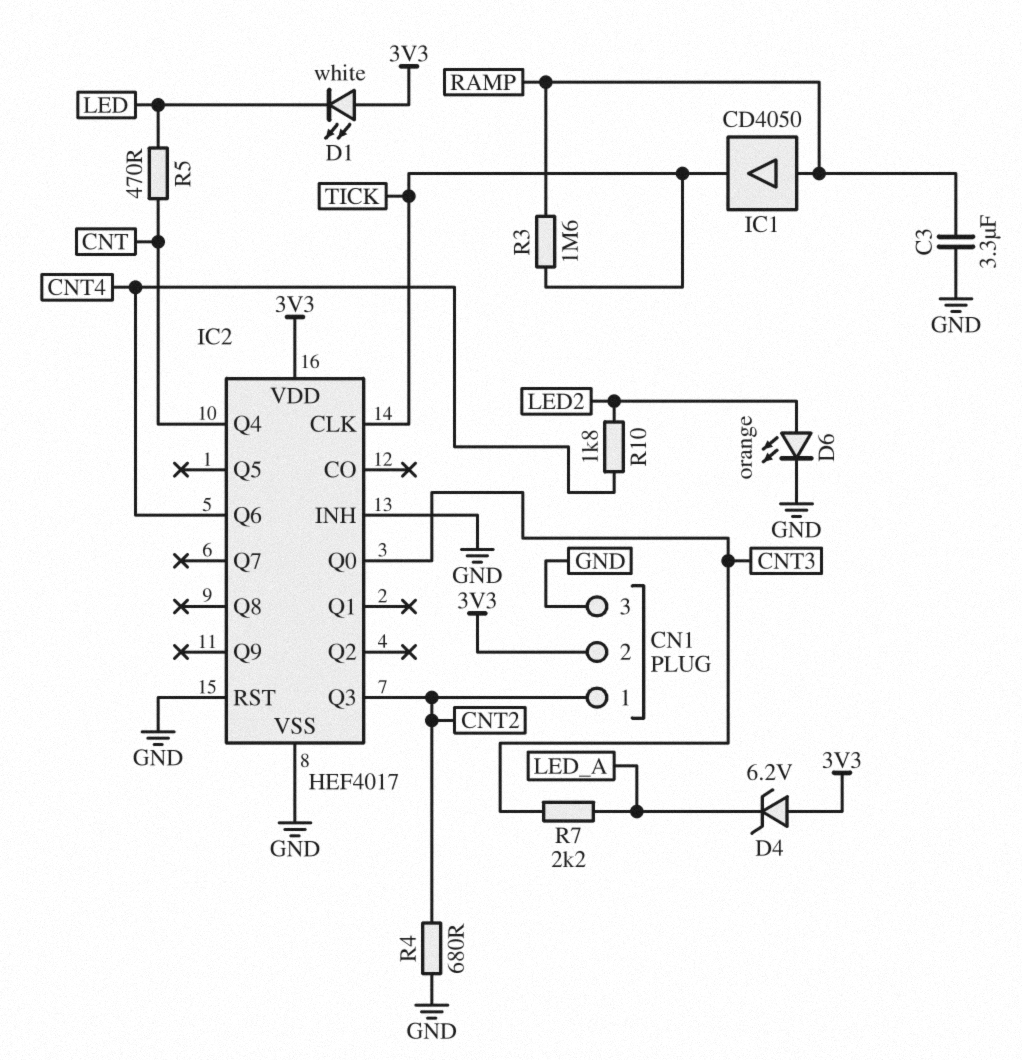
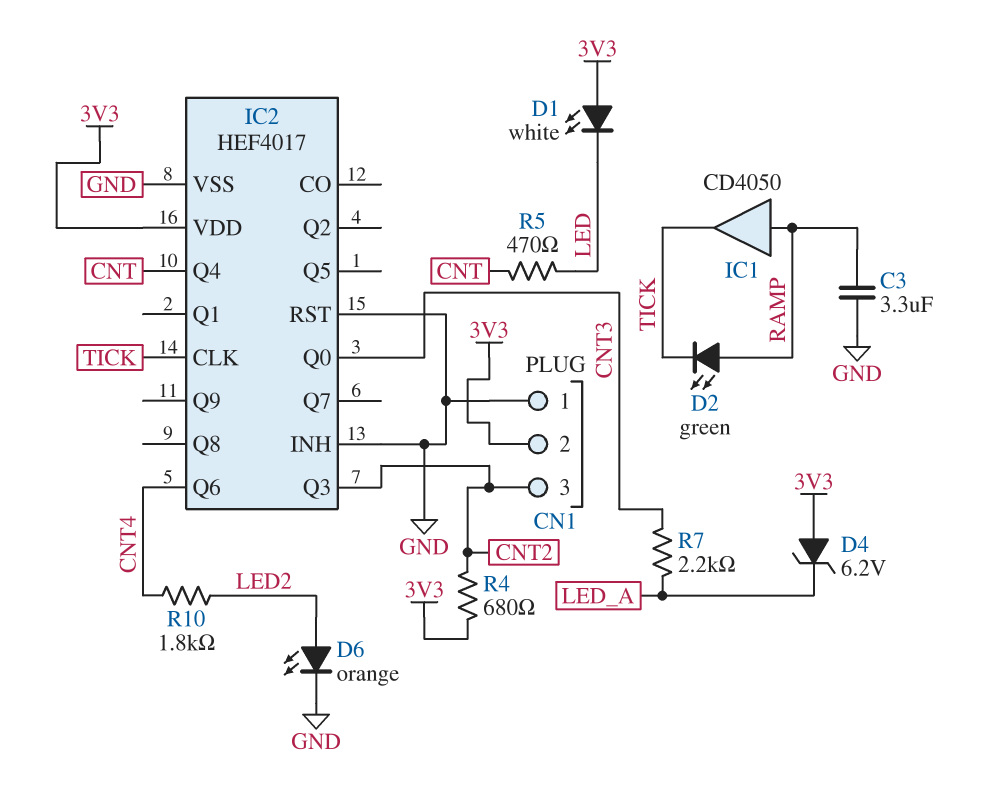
CN1 pin 1: CNT2 -> GND
CN1 pin 3: GND -> CNT2
D2: none -> LED green (A RAMP, K TICK)
R3: 1.6M (RAMP, TICK) -> none
R4: 680 (CNT2, GND) -> 680 (3V3, CNT2)

